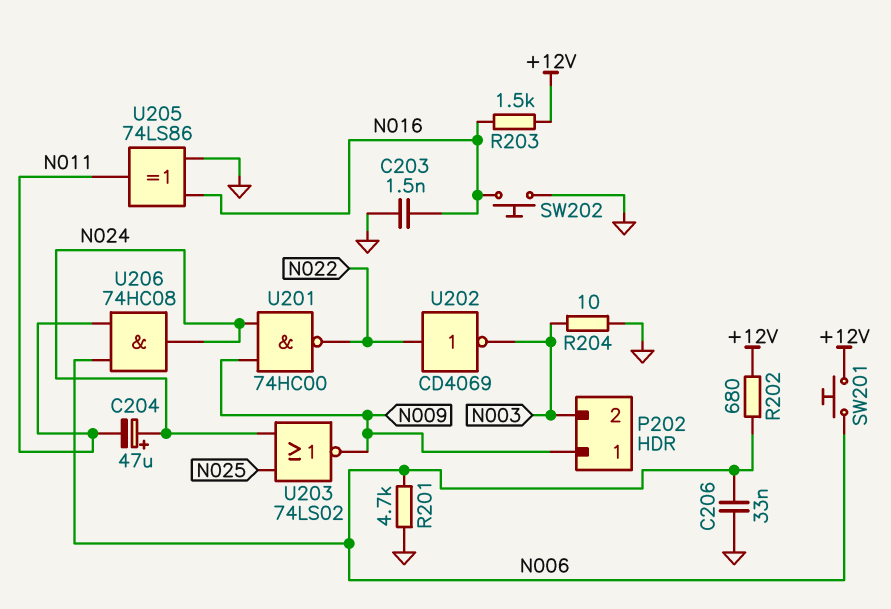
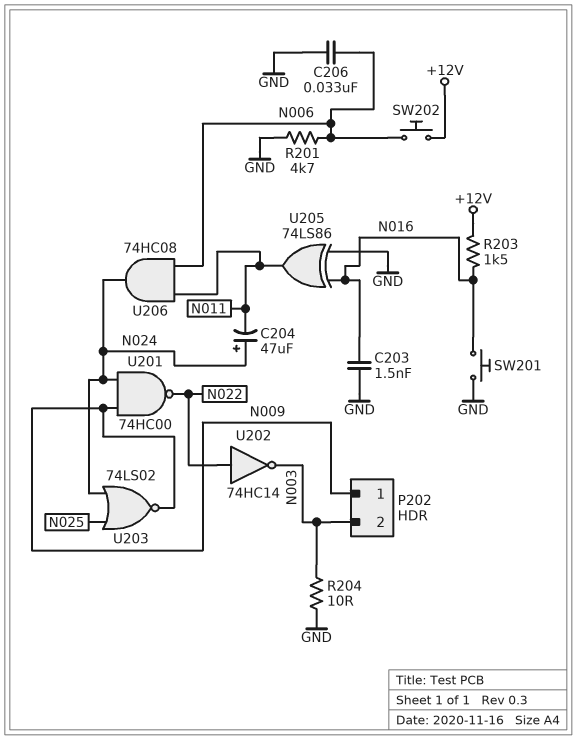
R202: 680 (+12V, N006) -> none
SW201: button (+12V, N006) -> button (GND, N016)
SW202: button (GND, N016) -> button (+12V, N006)
U202: NOT CD4069 (in N022, out N003) -> NOT 74HC14 (in N022, out N003)

